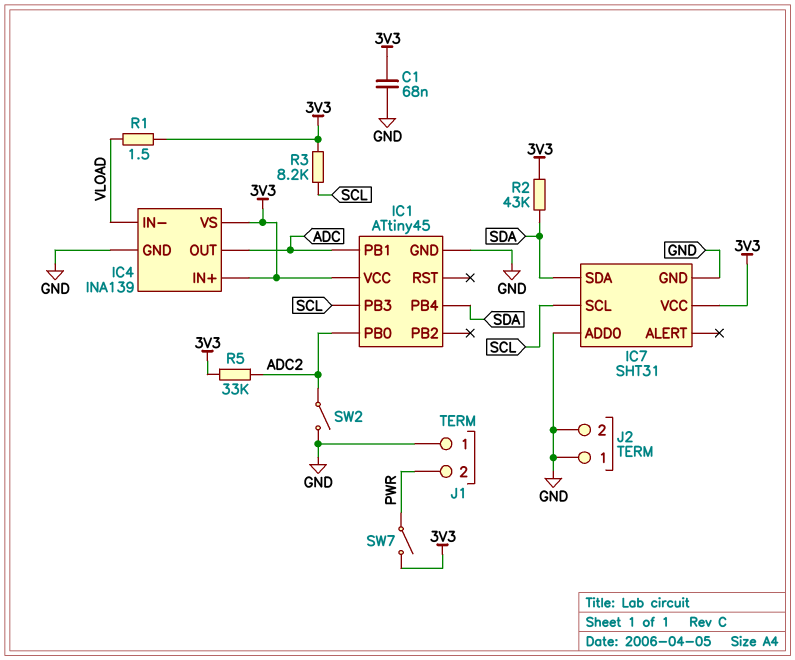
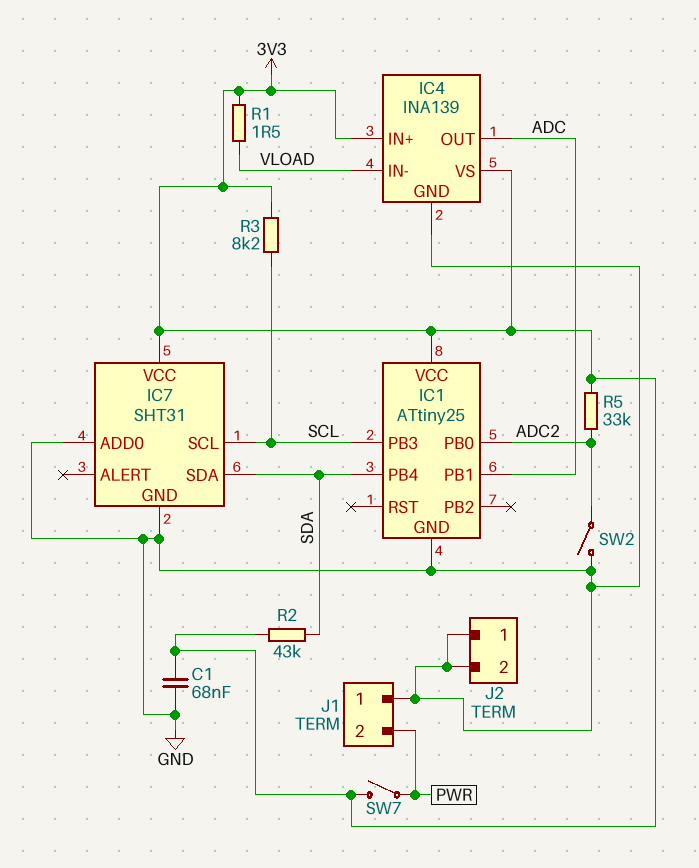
IC1: ATtiny45 -> ATtiny25

